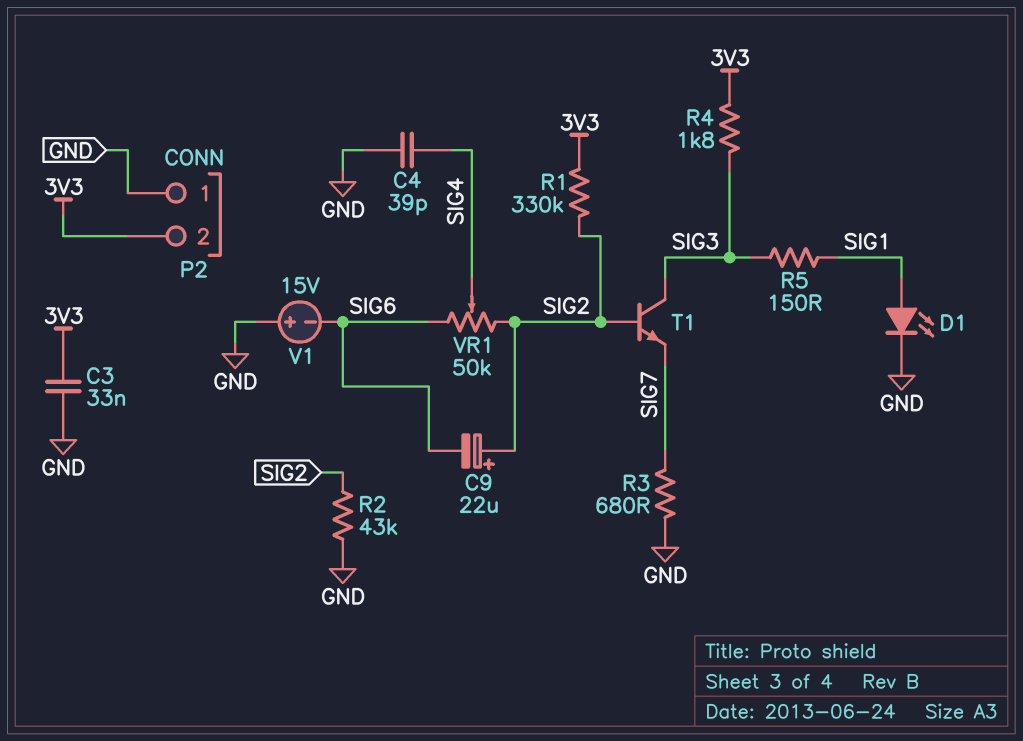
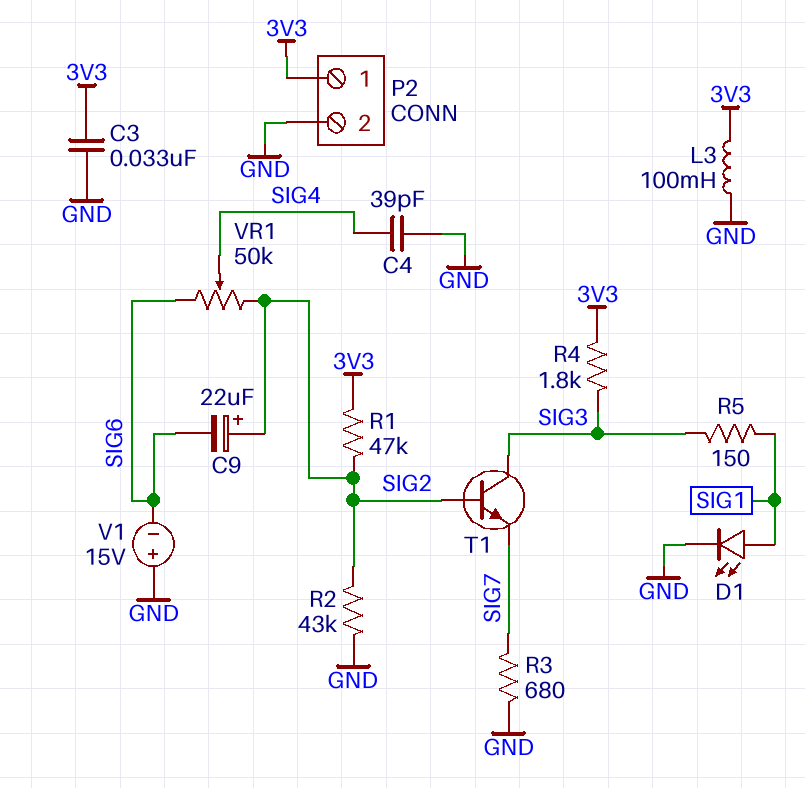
L3: none -> 100mH (3V3, GND)
P2 pin 1: GND -> 3V3
P2 pin 2: 3V3 -> GND
R1: 330k (3V3, SIG2) -> 47k (3V3, SIG2)

